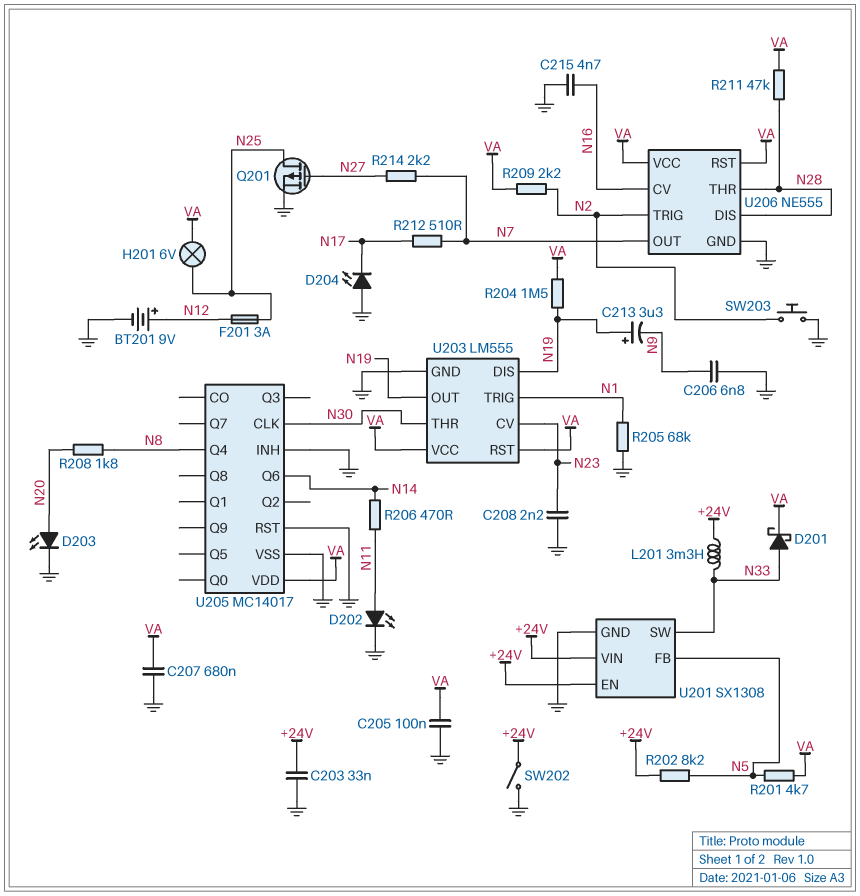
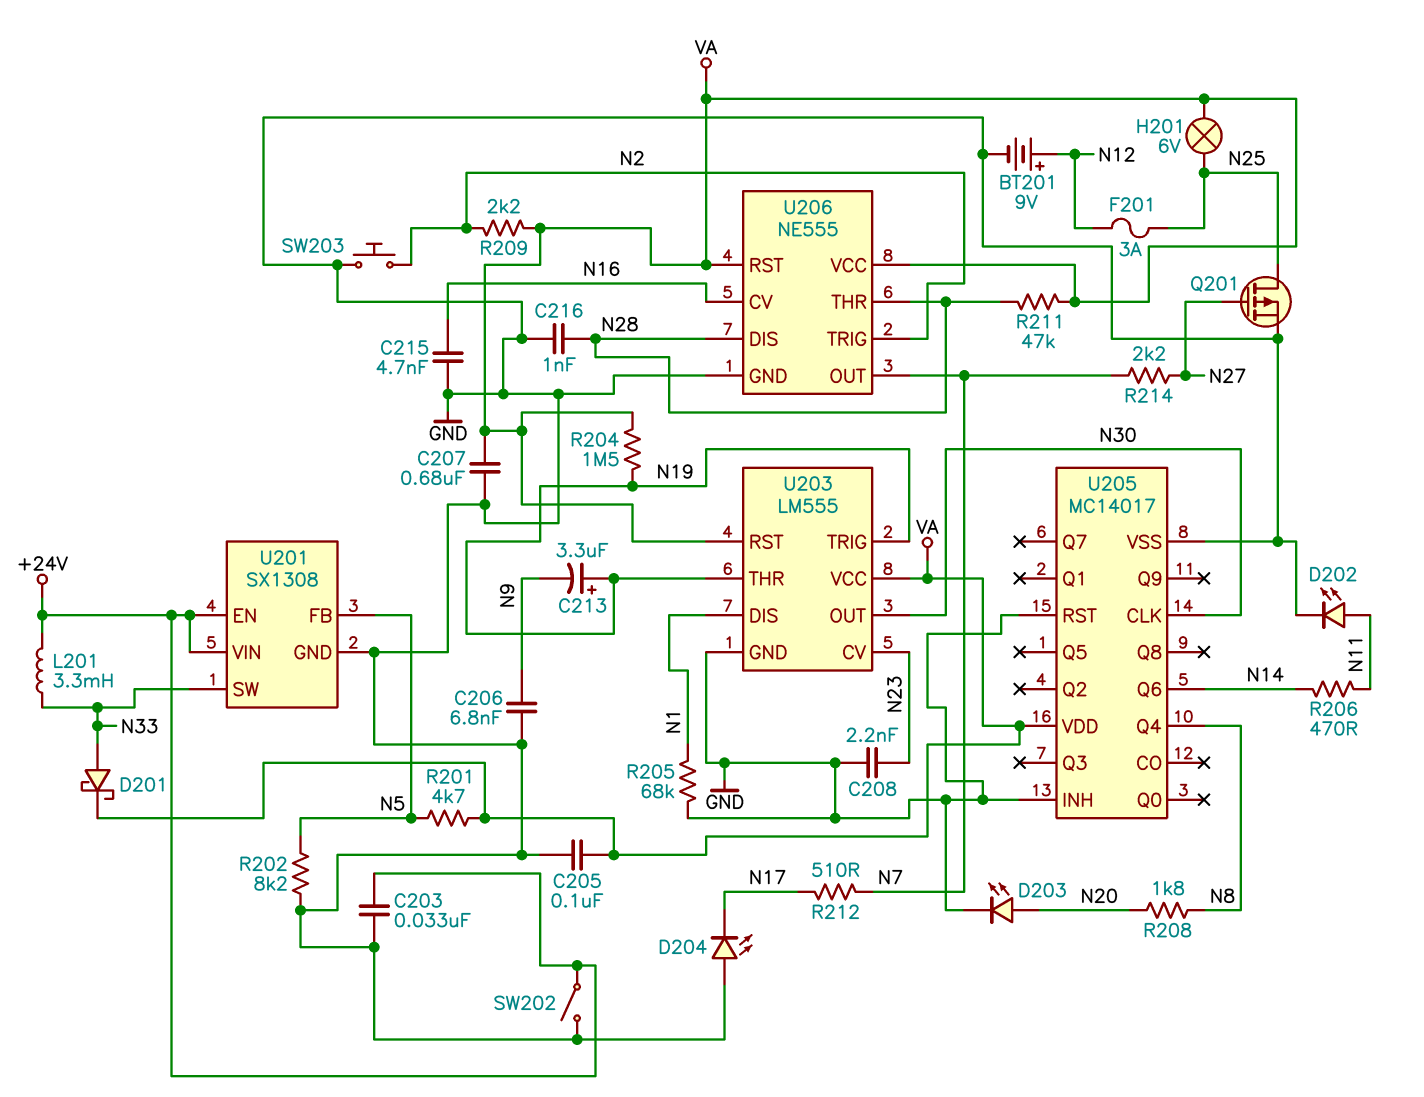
C216: none -> 1nF (GND, N28)
R202: 8.2k (+24V, N5) -> 8.2k (GND, N5)
U203 pin DIS: N19 -> N1
U203 pin OUT: N19 -> N30
U203 pin THR: N30 -> N19
U203 pin TRIG: N1 -> N19

